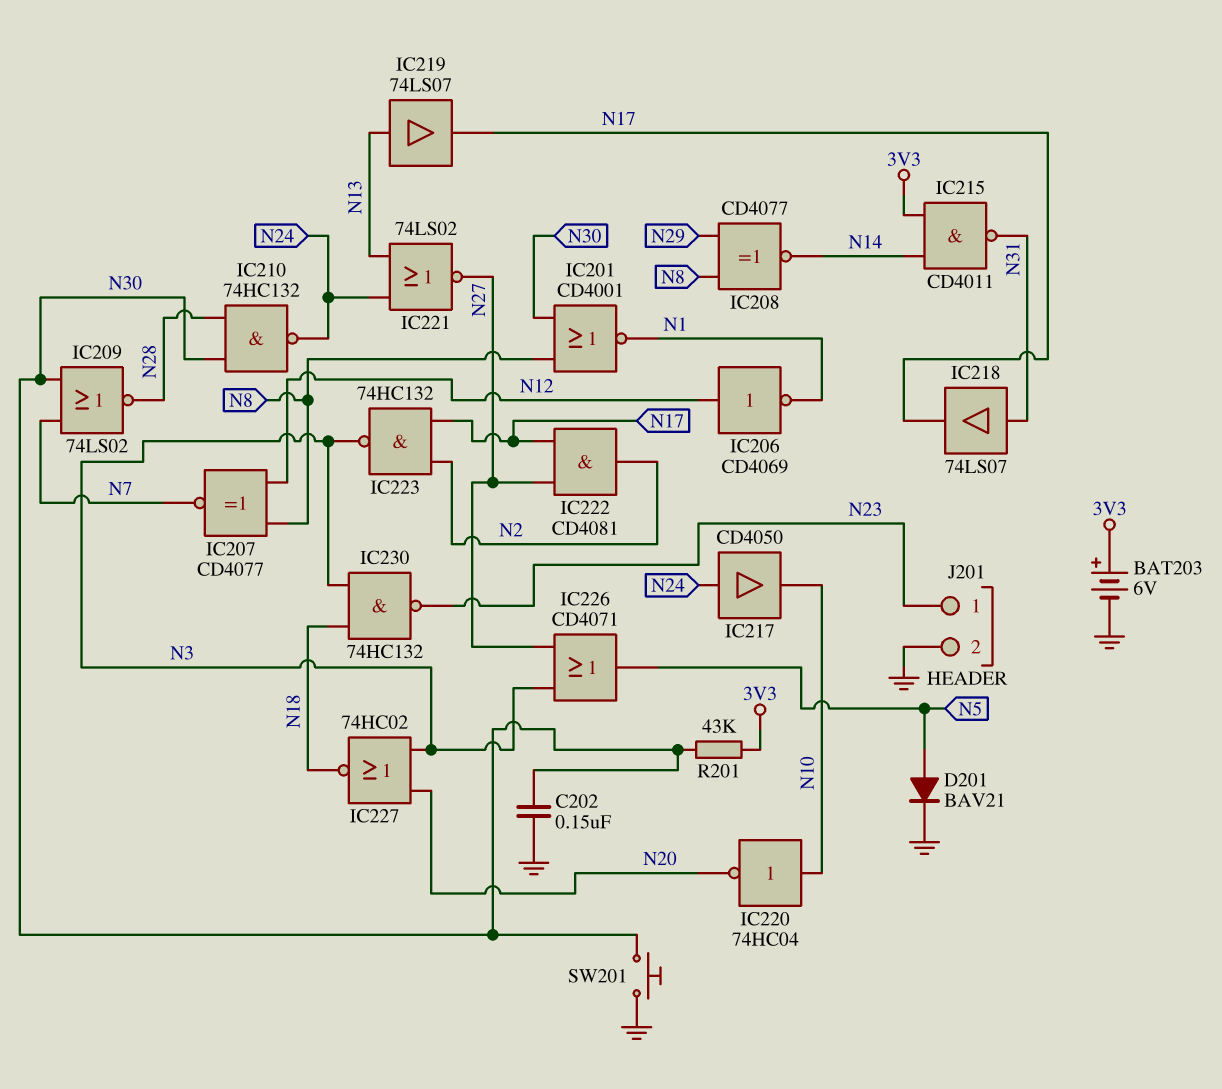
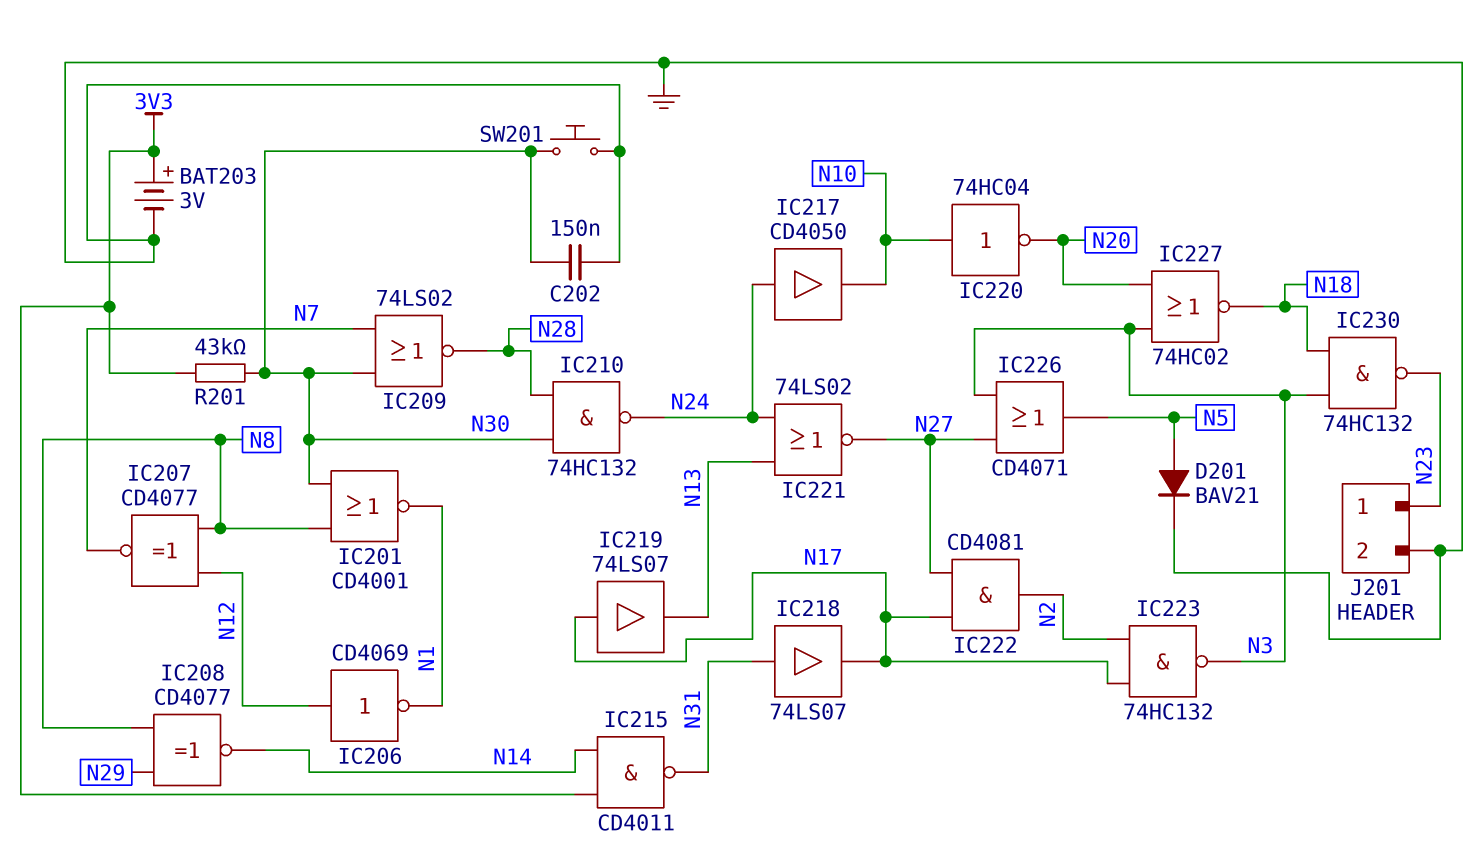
BAT203: 6V (plus 3V3, minus GND) -> 3V (plus 3V3, minus GND)
IC219: buffer 74LS07 (in N13, out N17) -> buffer 74LS07 (in N17, out N13)

